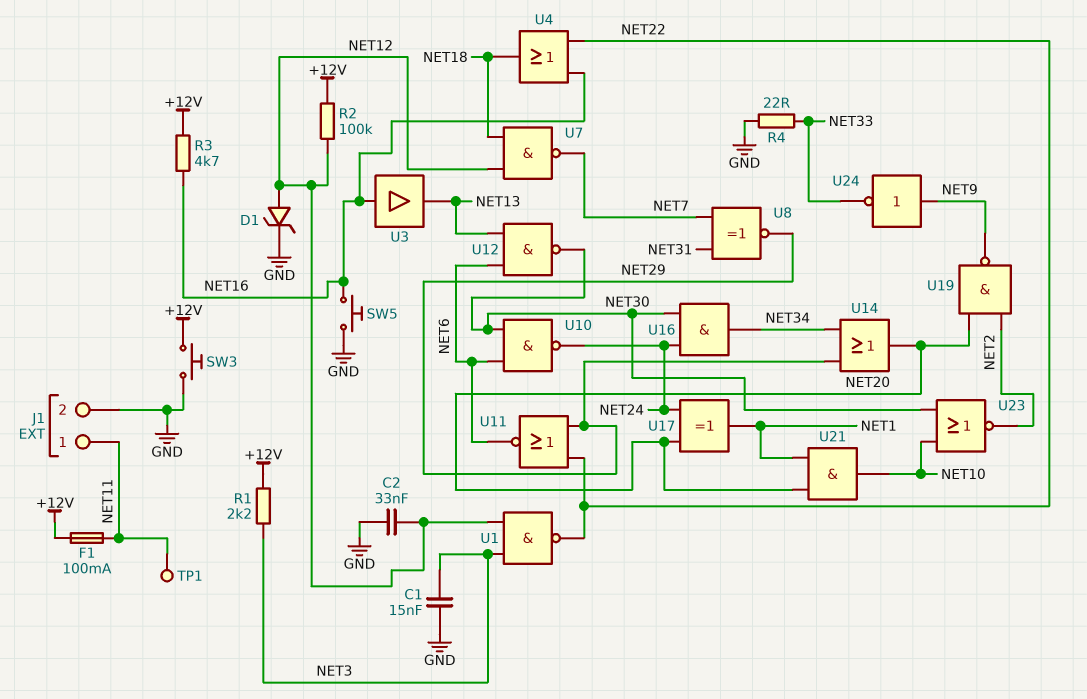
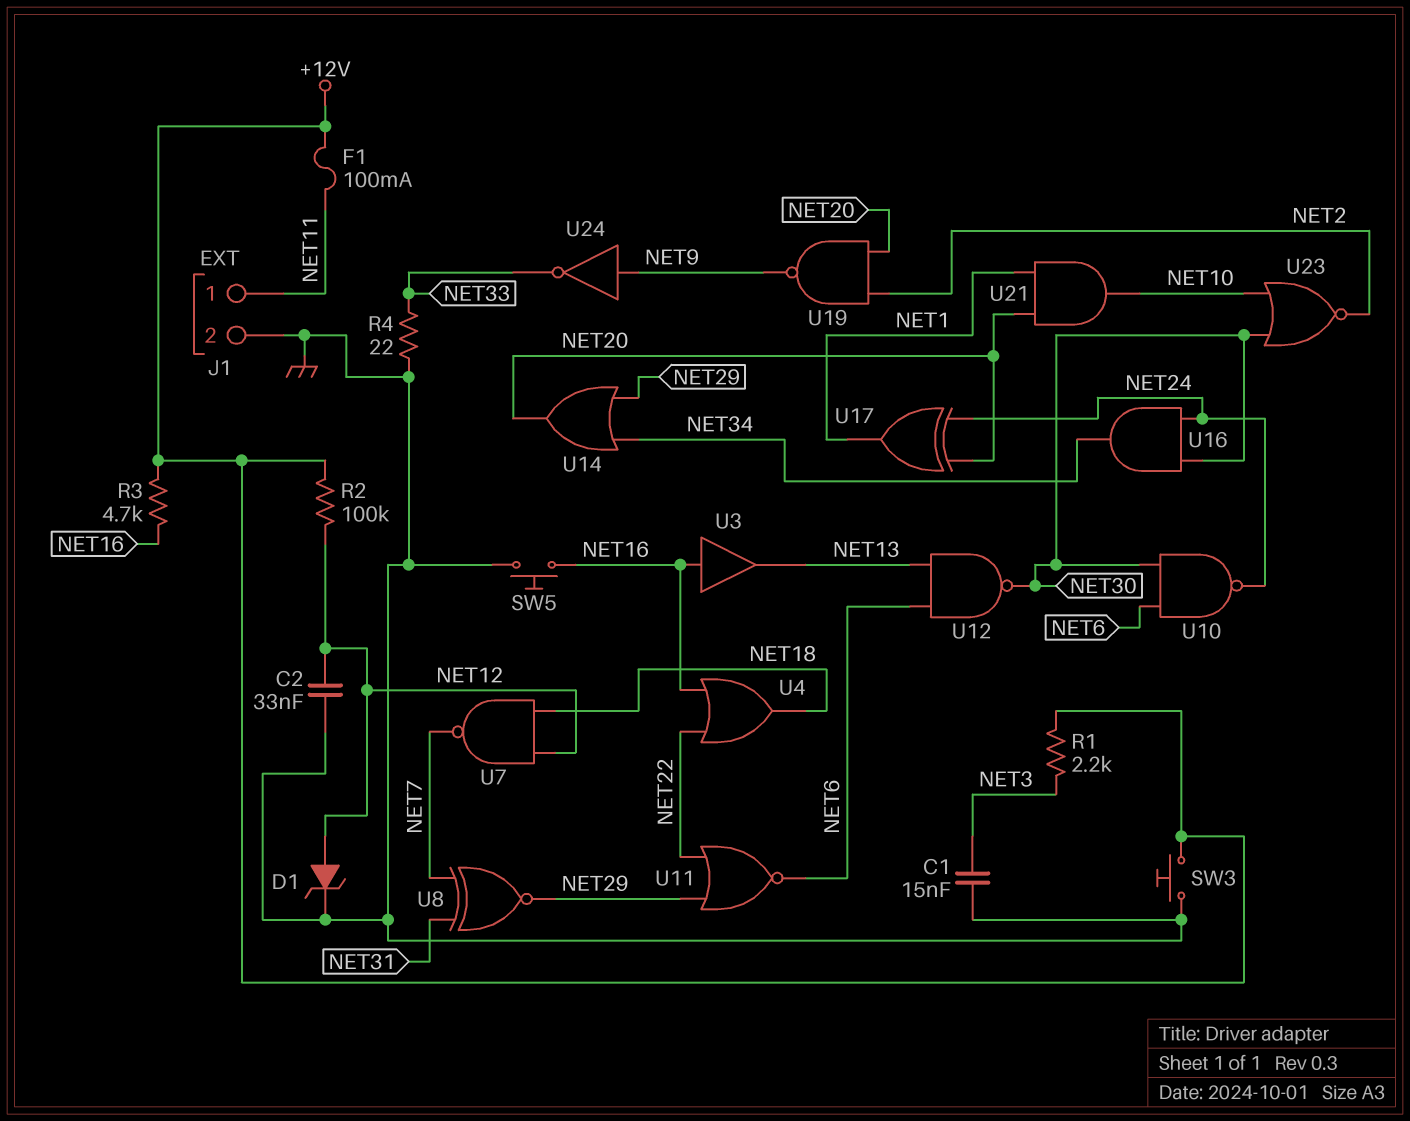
TP1: test point (NET11) -> none
U1: NAND (in NET3, in NET12, out NET22) -> none

